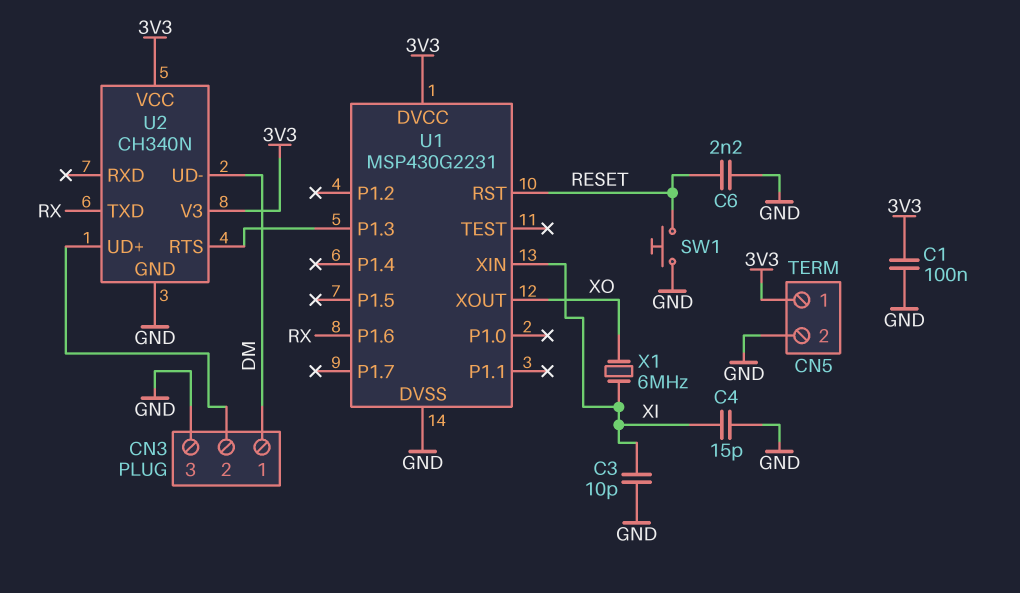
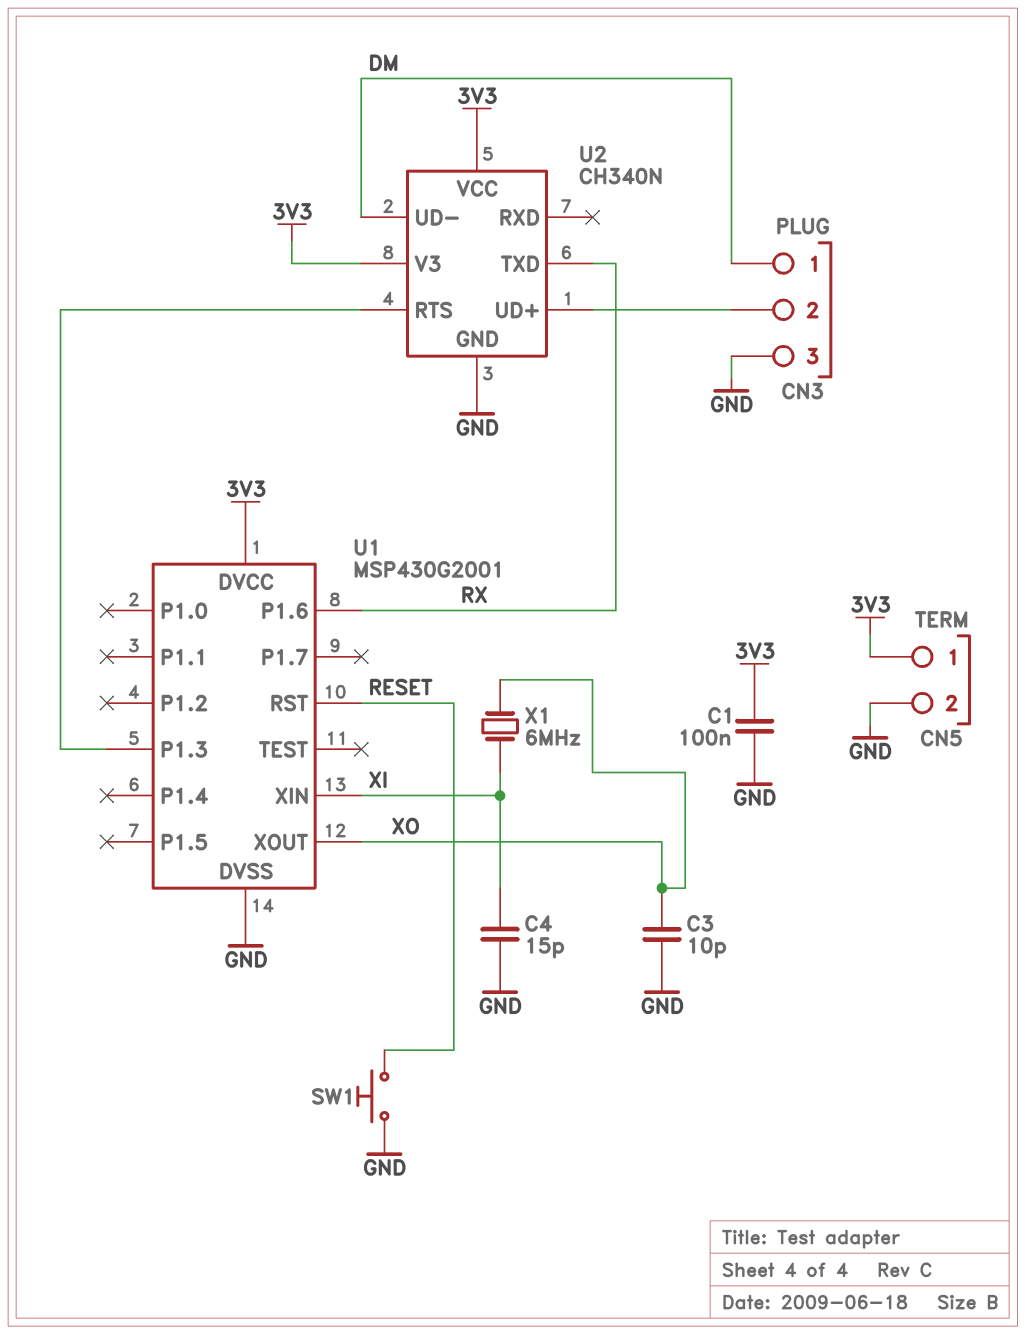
C3: 10pF (GND, XI) -> 10pF (GND, XO)
C6: 2.2nF (GND, RESET) -> none
U1: MSP430G2231 -> MSP430G2001

